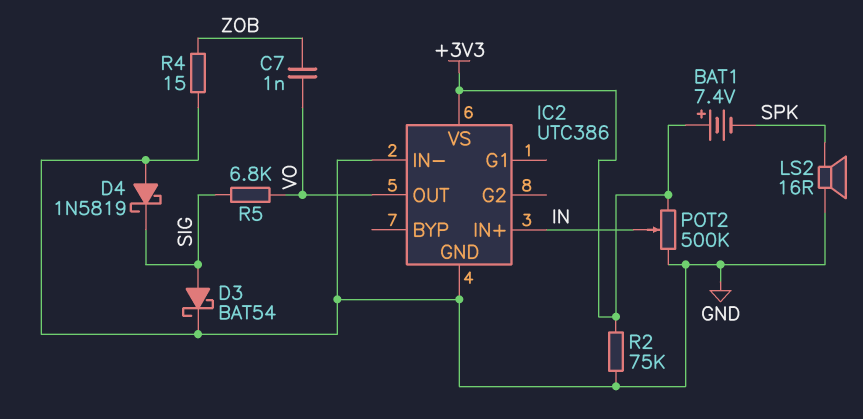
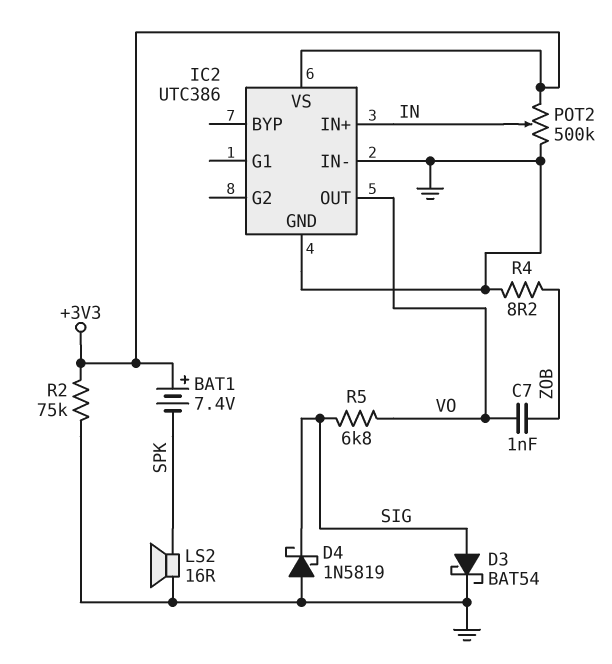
R4: 15 (GND, ZOB) -> 8.2 (GND, ZOB)

